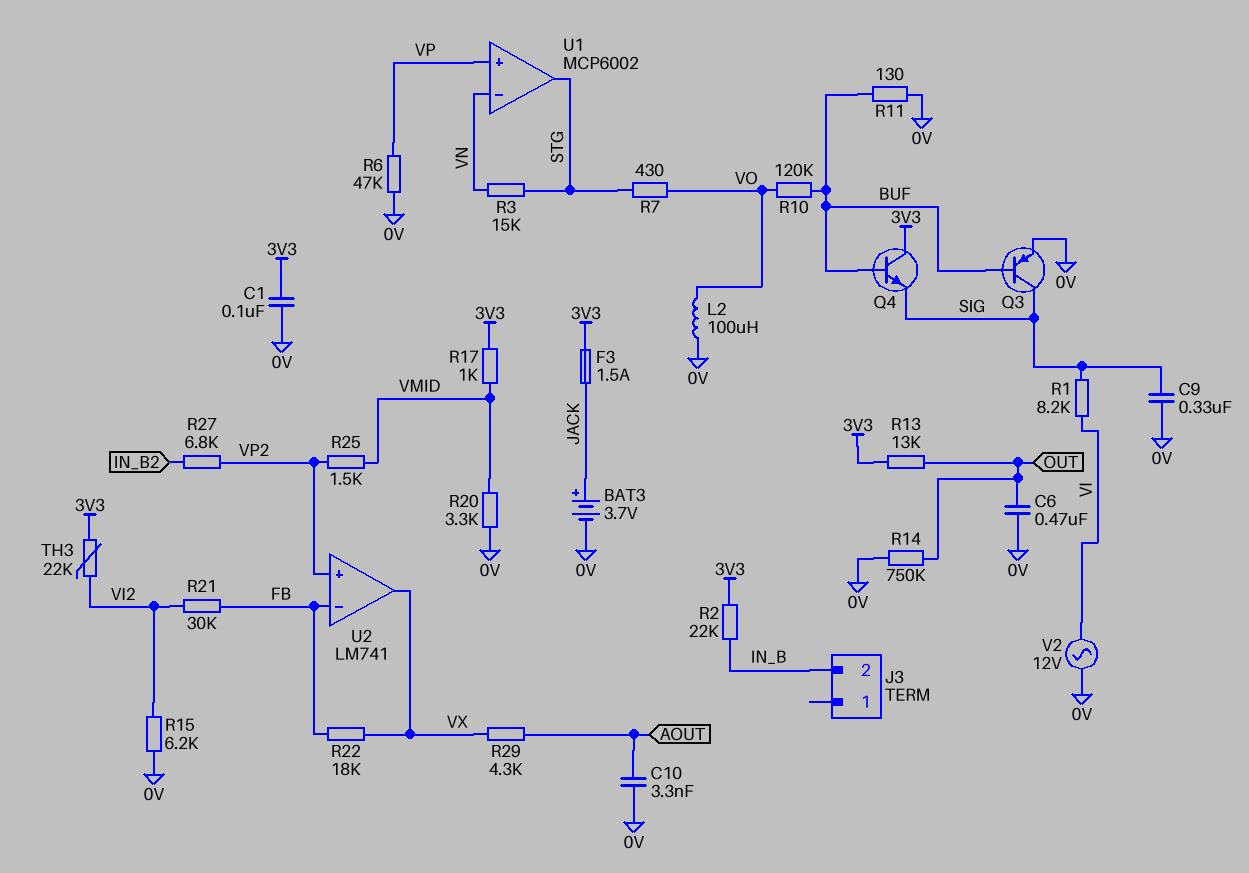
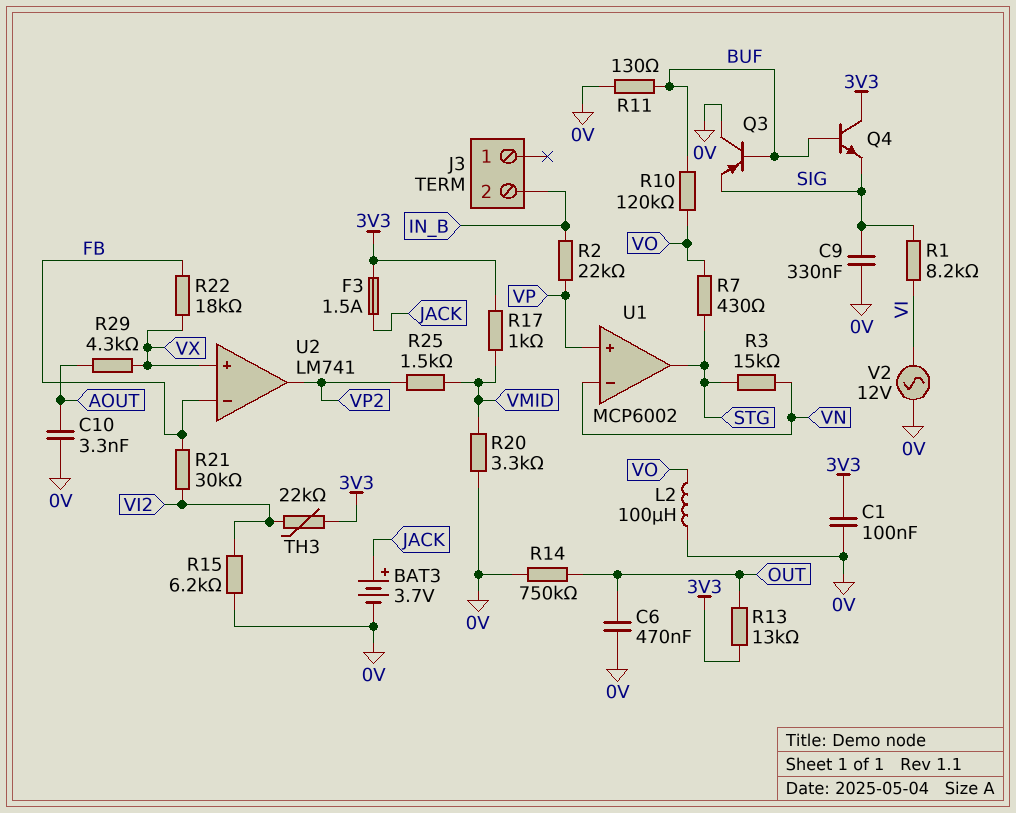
Q3: PNP (B BUF, C SIG, E 0V) -> PNP (B BUF, C 0V, E SIG)
R2: 22k (3V3, IN_B) -> 22k (IN_B, VP)
R6: 47k (0V, VP) -> none
R27: 6.8k (IN_B2, VP2) -> none
U2 pin in+: VP2 -> VX
U2 pin out: VX -> VP2

